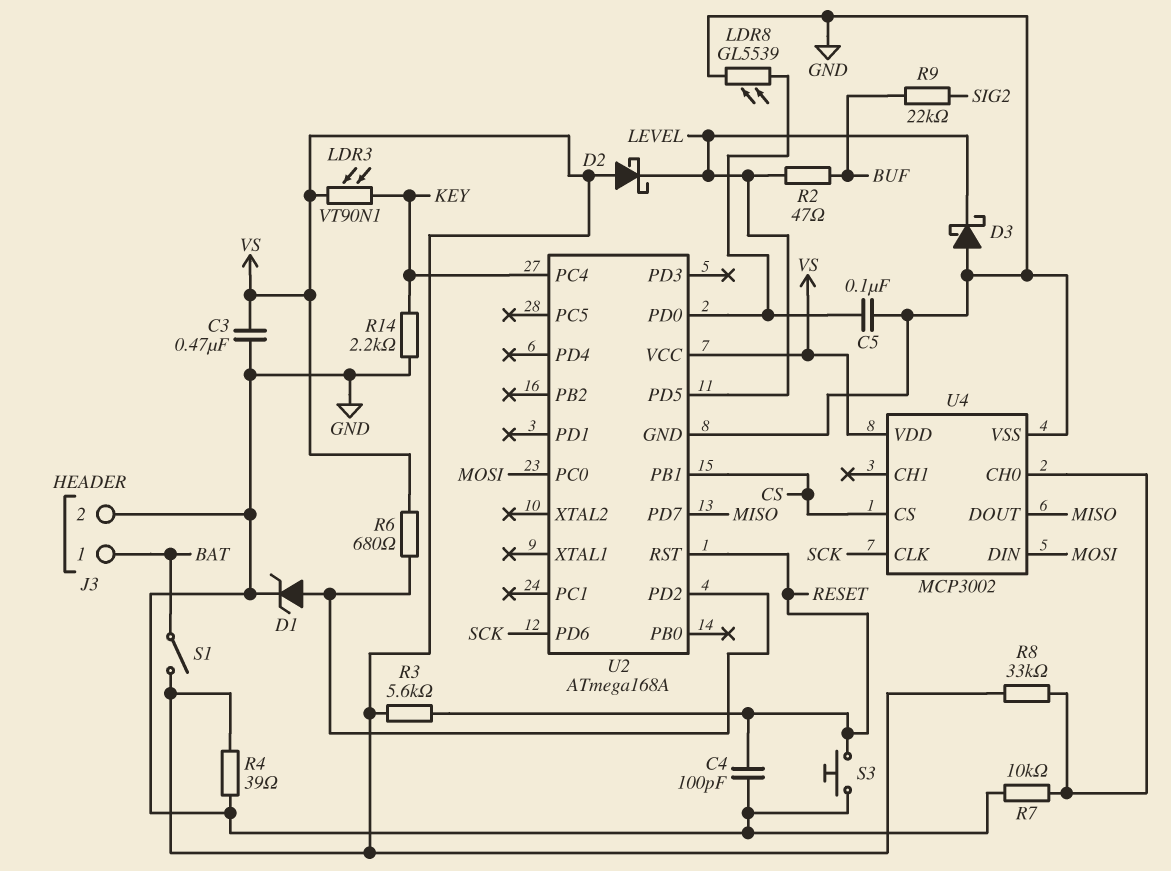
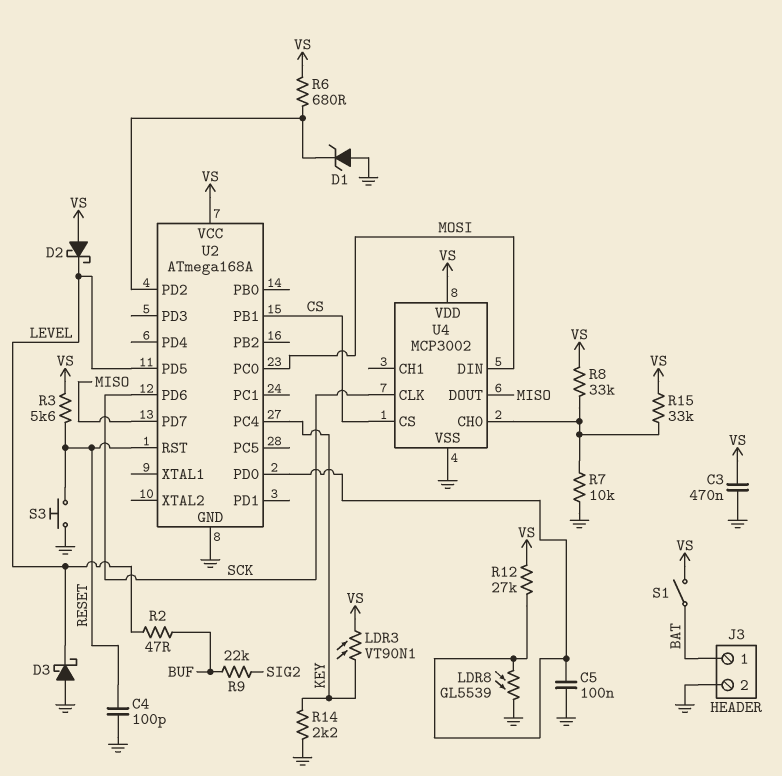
D1: zener (A U2/PD2, K GND) -> zener (A GND, K U2/PD2)
R4: 39 (GND, VS) -> none
R12: none -> 27k (U2/PD0, VS)
R15: none -> 33k (U4/CH0, VS)

